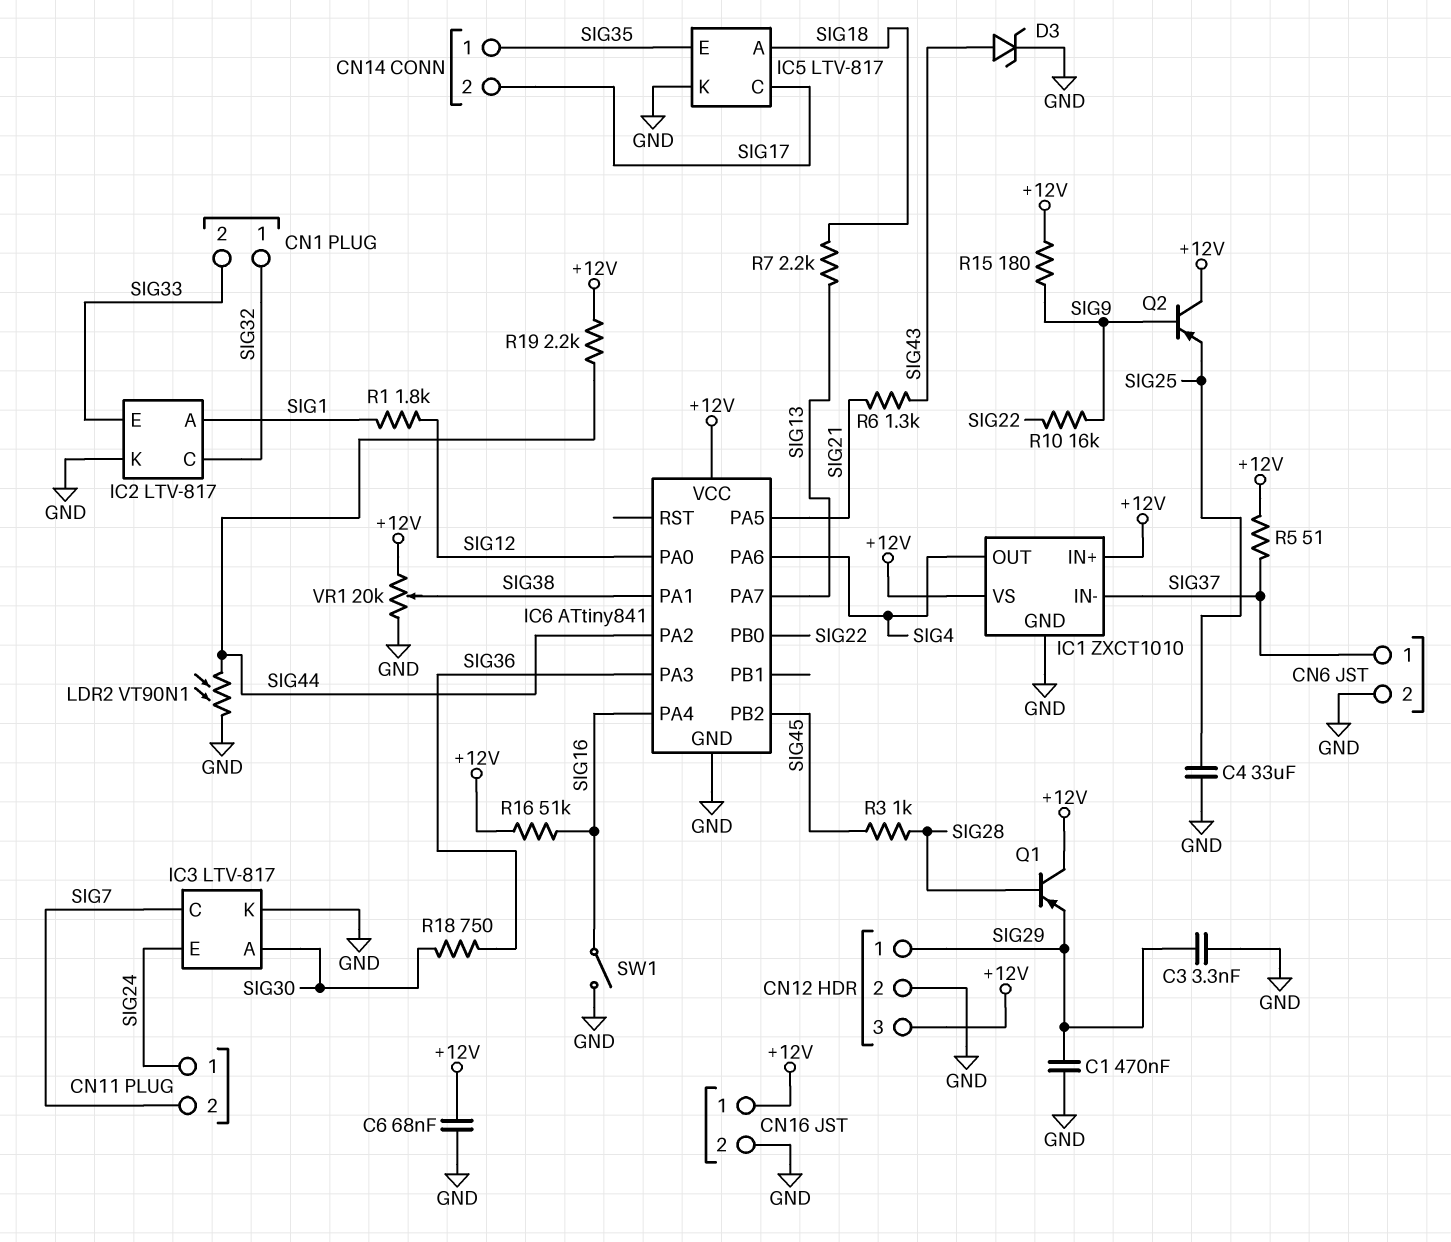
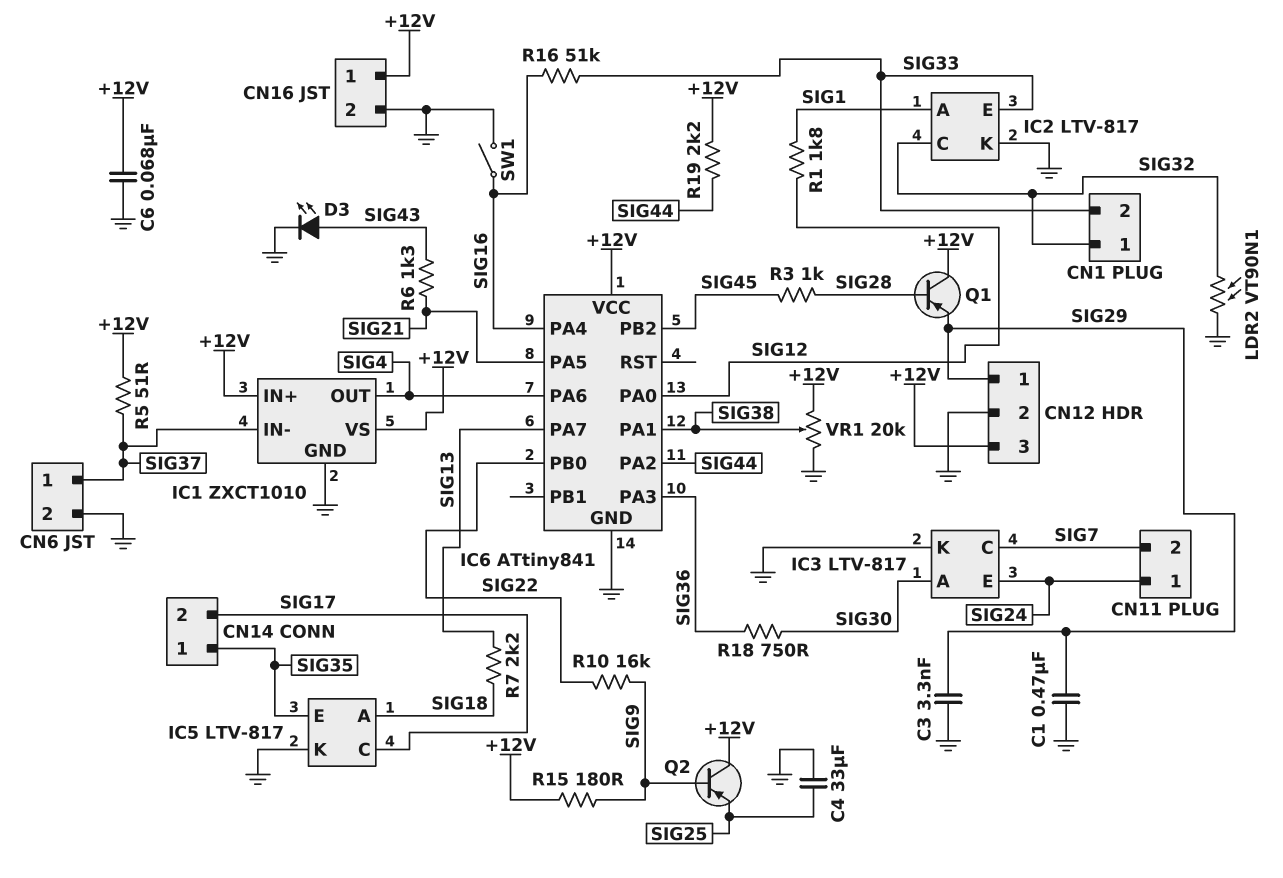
D3: zener (A SIG43, K GND) -> LED (A SIG43, K GND)
LDR2: VT90N1 (GND, SIG44) -> VT90N1 (GND, SIG32)
R16: 51k (+12V, SIG16) -> 51k (SIG16, SIG33)

